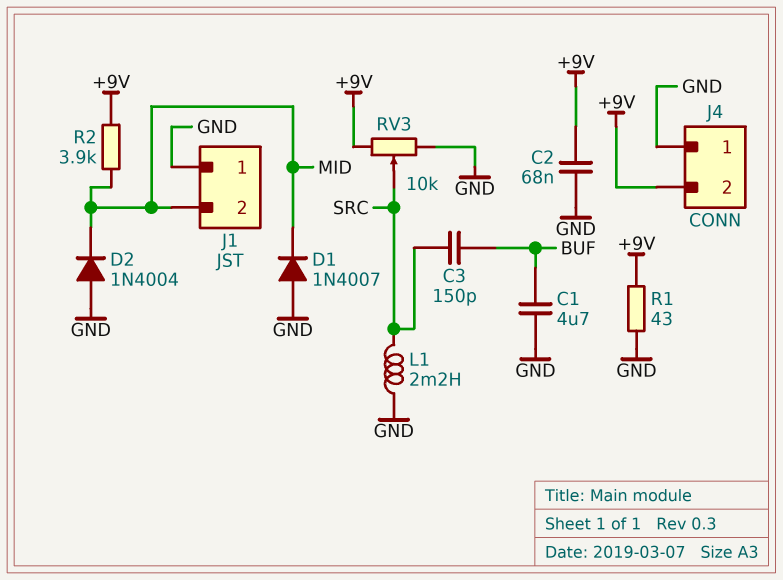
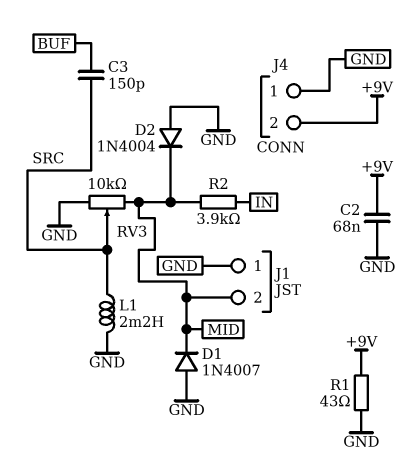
C1: 4.7uF (BUF, GND) -> none
R2: 3.9k (+9V, MID) -> 3.9k (IN, MID)
RV3: 10k (+9V, GND, wiper SRC) -> 10k (GND, MID, wiper SRC)

